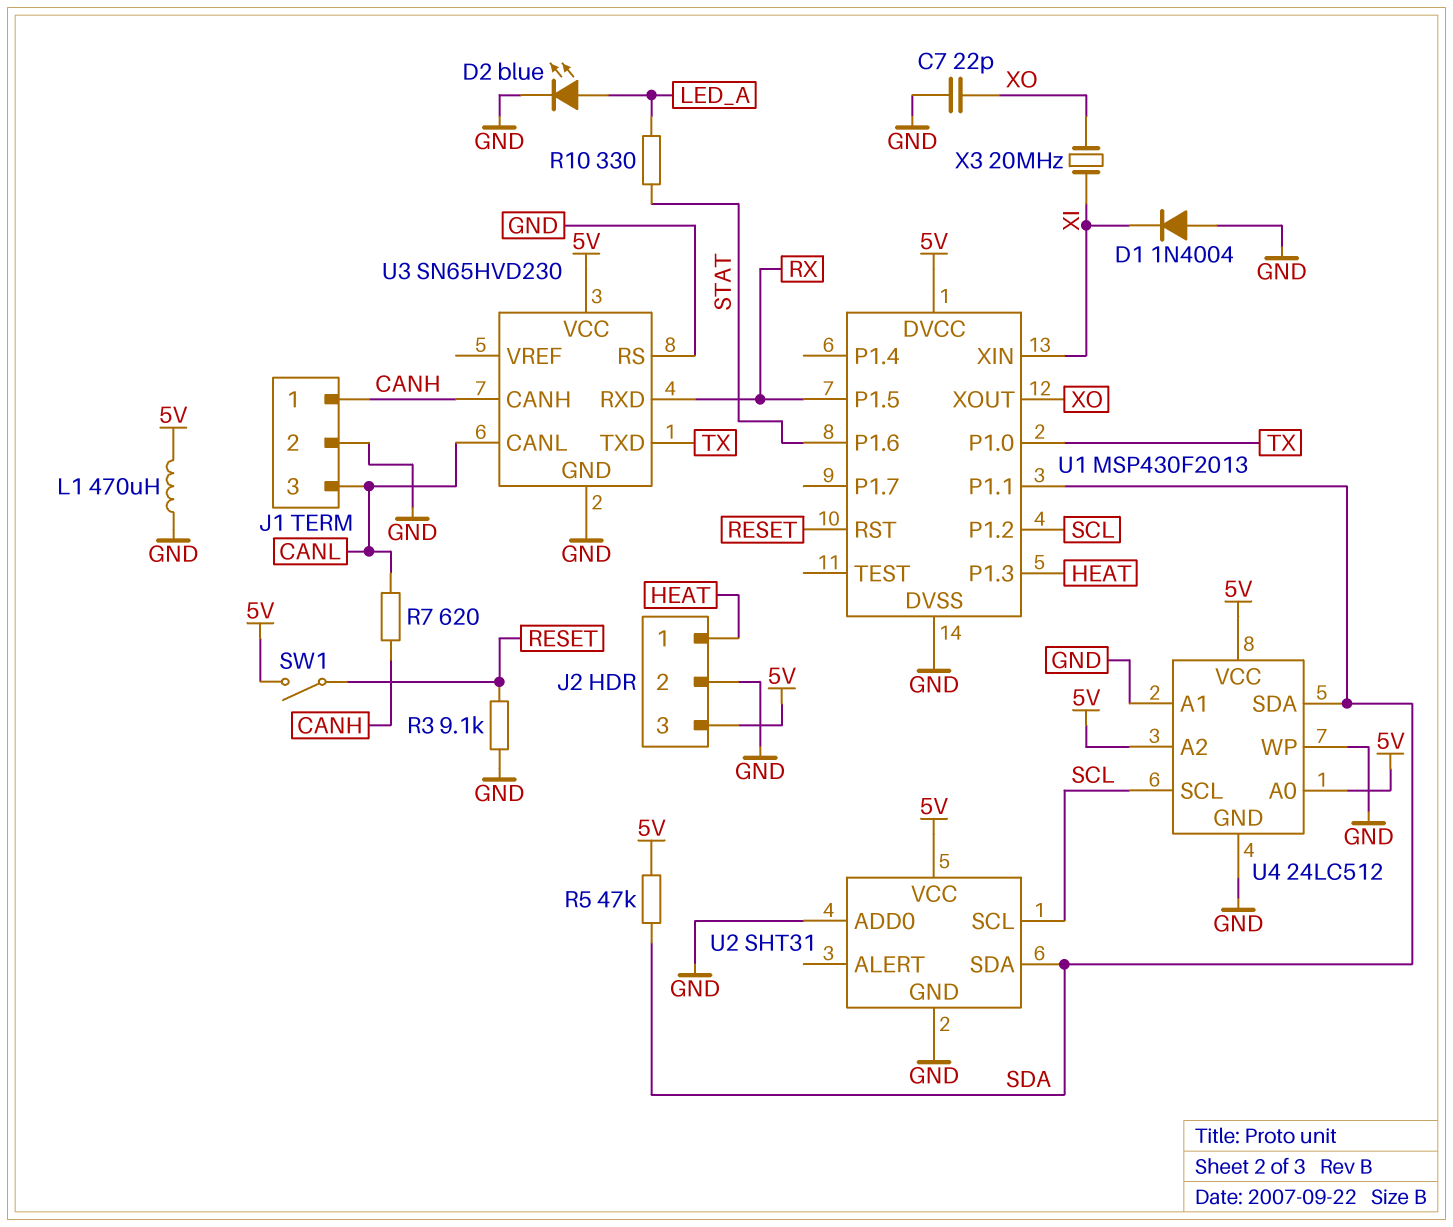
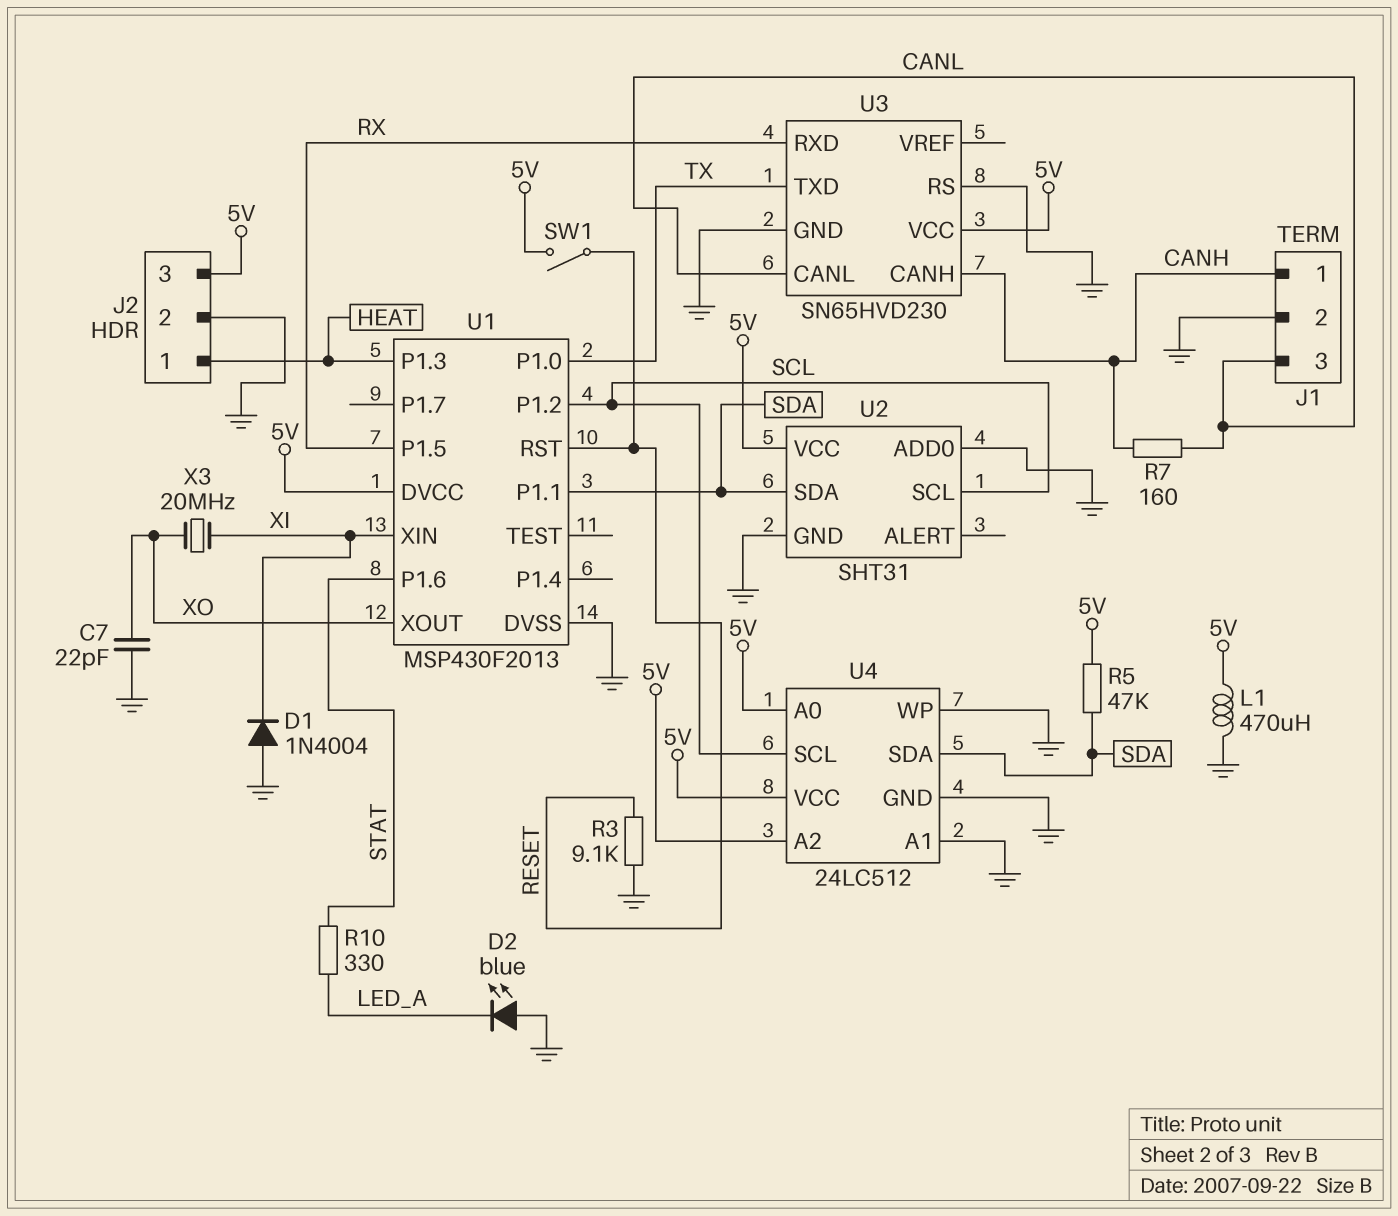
D2: LED blue (A LED_A, K GND) -> LED blue (A GND, K LED_A)
R7: 620 (CANH, CANL) -> 160 (CANH, CANL)

